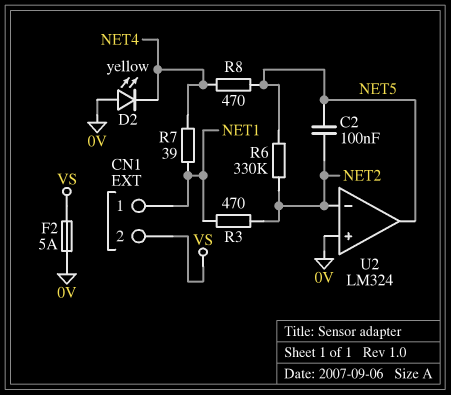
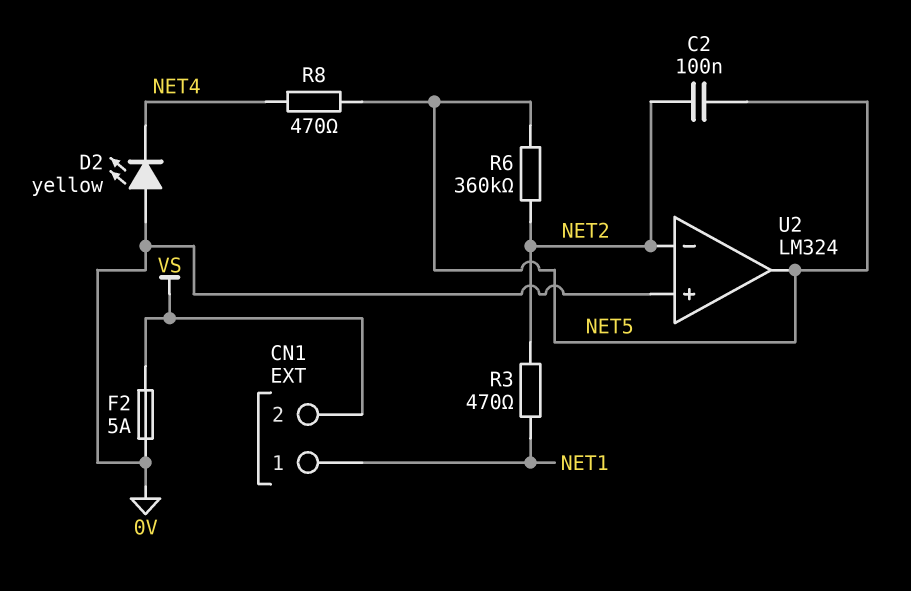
R6: 330k (NET2, NET5) -> 360k (NET2, NET5)
R7: 39 (NET1, NET4) -> none

